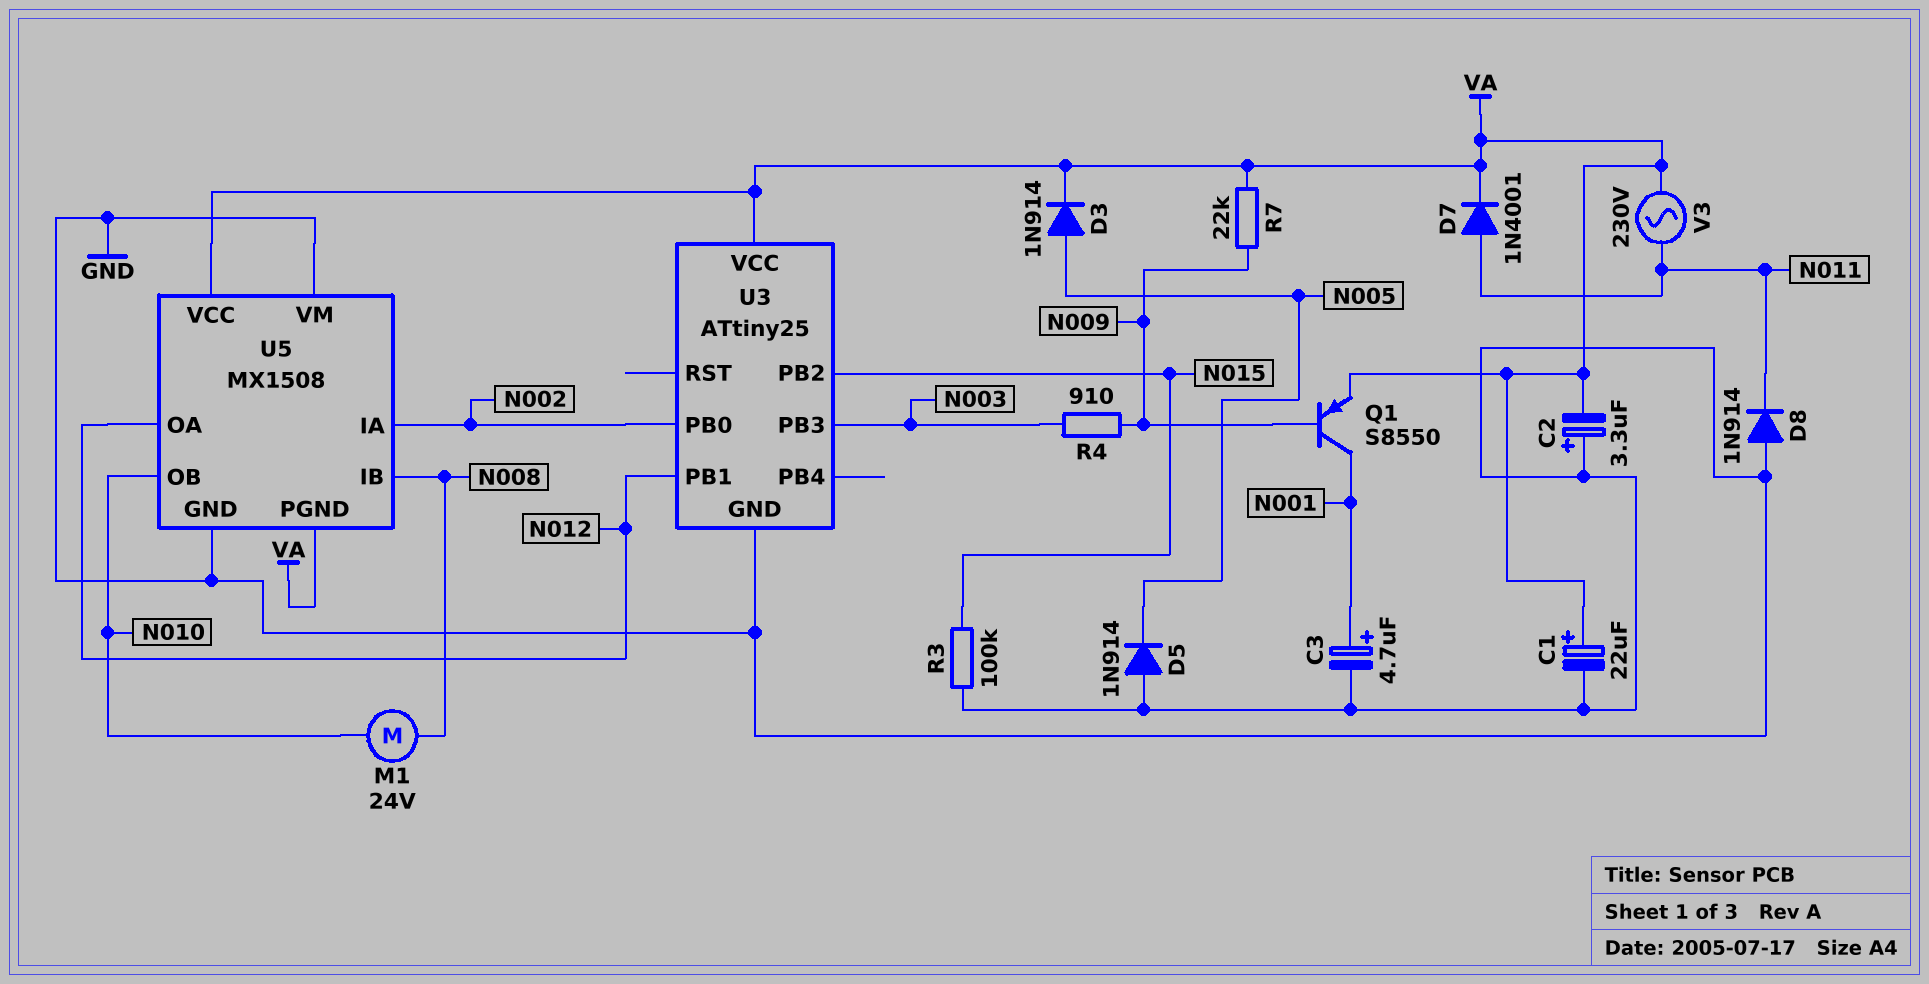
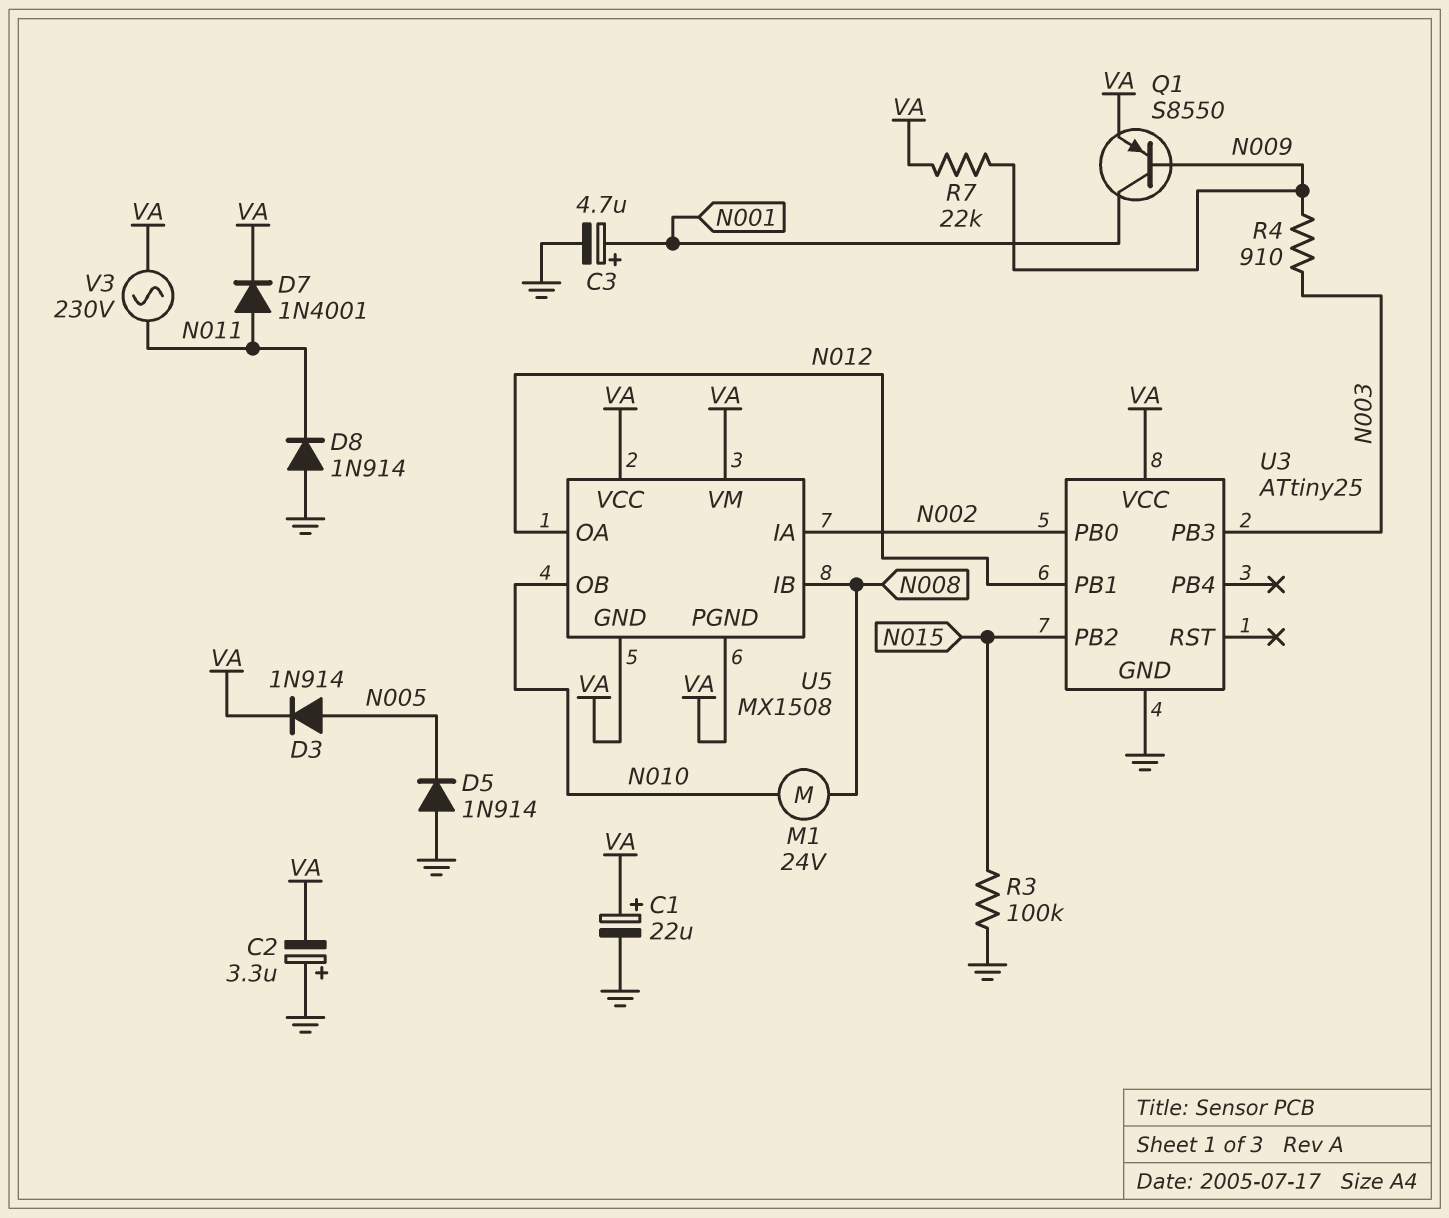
U5 pin GND: GND -> VA
U5 pin VM: GND -> VA

